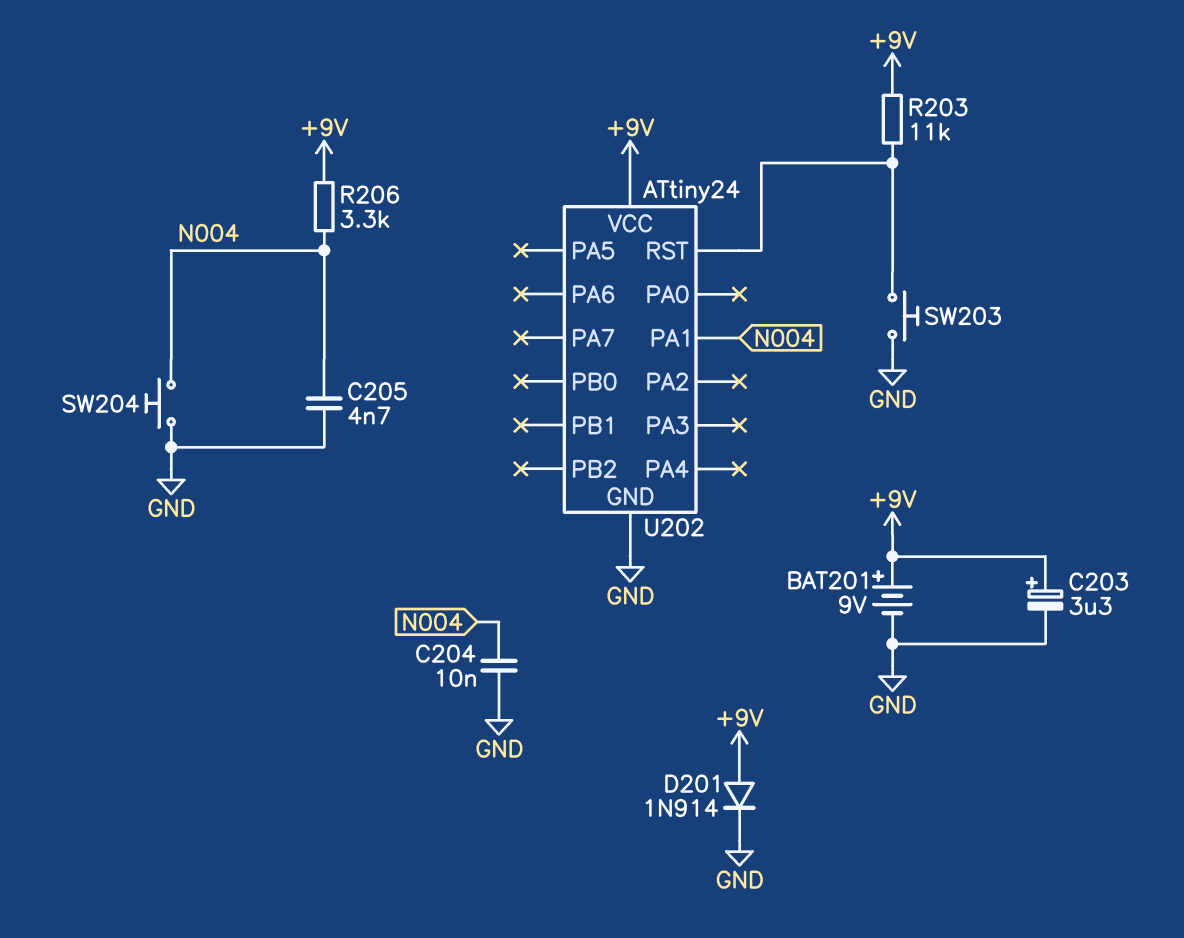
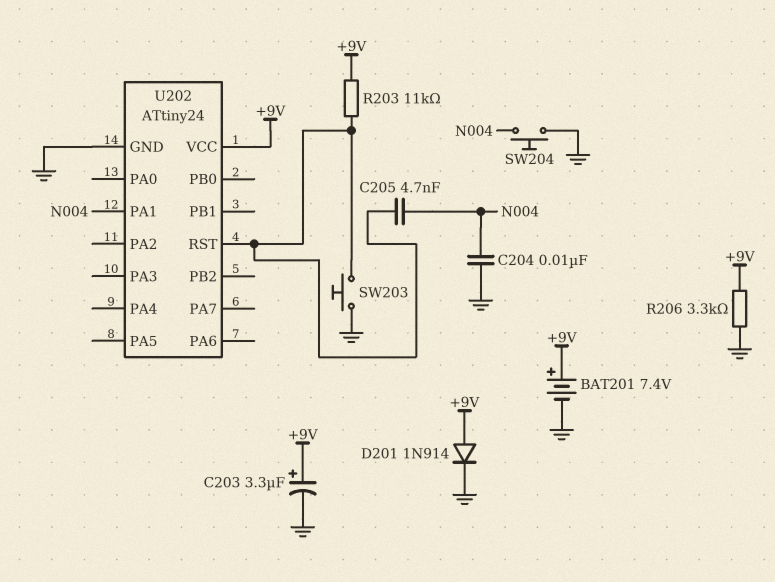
BAT201: 9V (plus +9V, minus GND) -> 7.4V (plus +9V, minus GND)
C205: 4.7nF (GND, N004) -> 4.7nF (N004, U202/RST)
R206: 3.3k (+9V, N004) -> 3.3k (+9V, GND)

